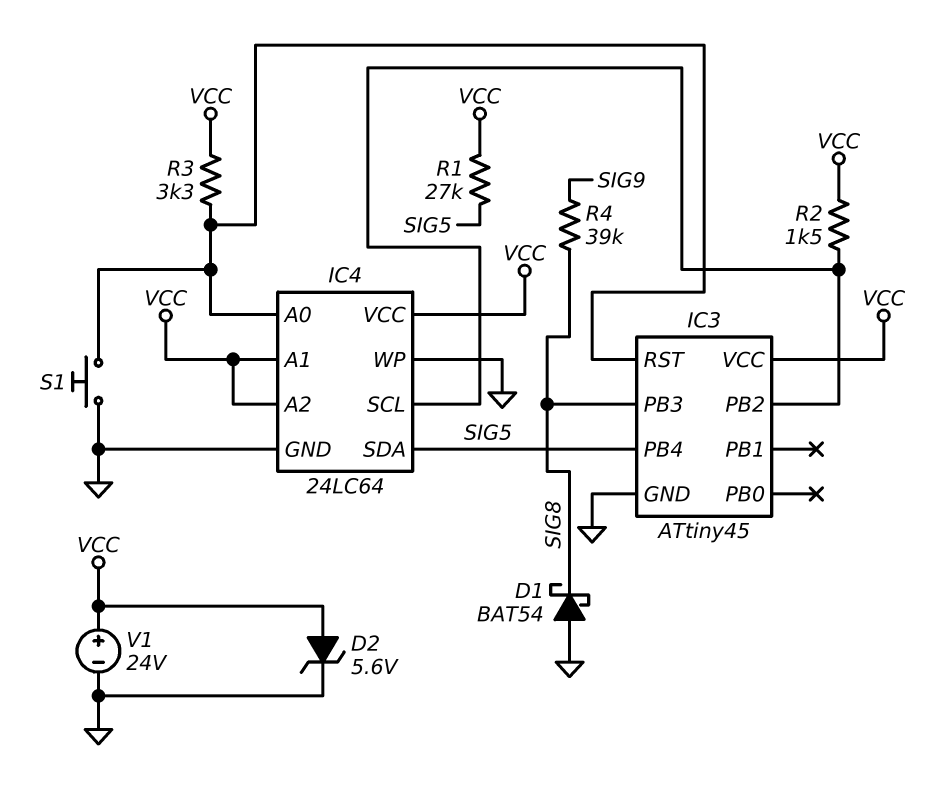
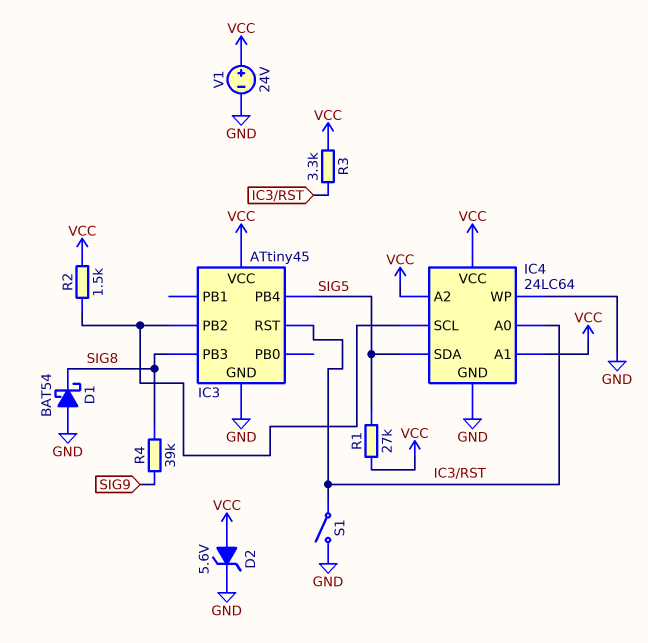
S1: button (GND, IC3/RST) -> switch (GND, IC3/RST)

